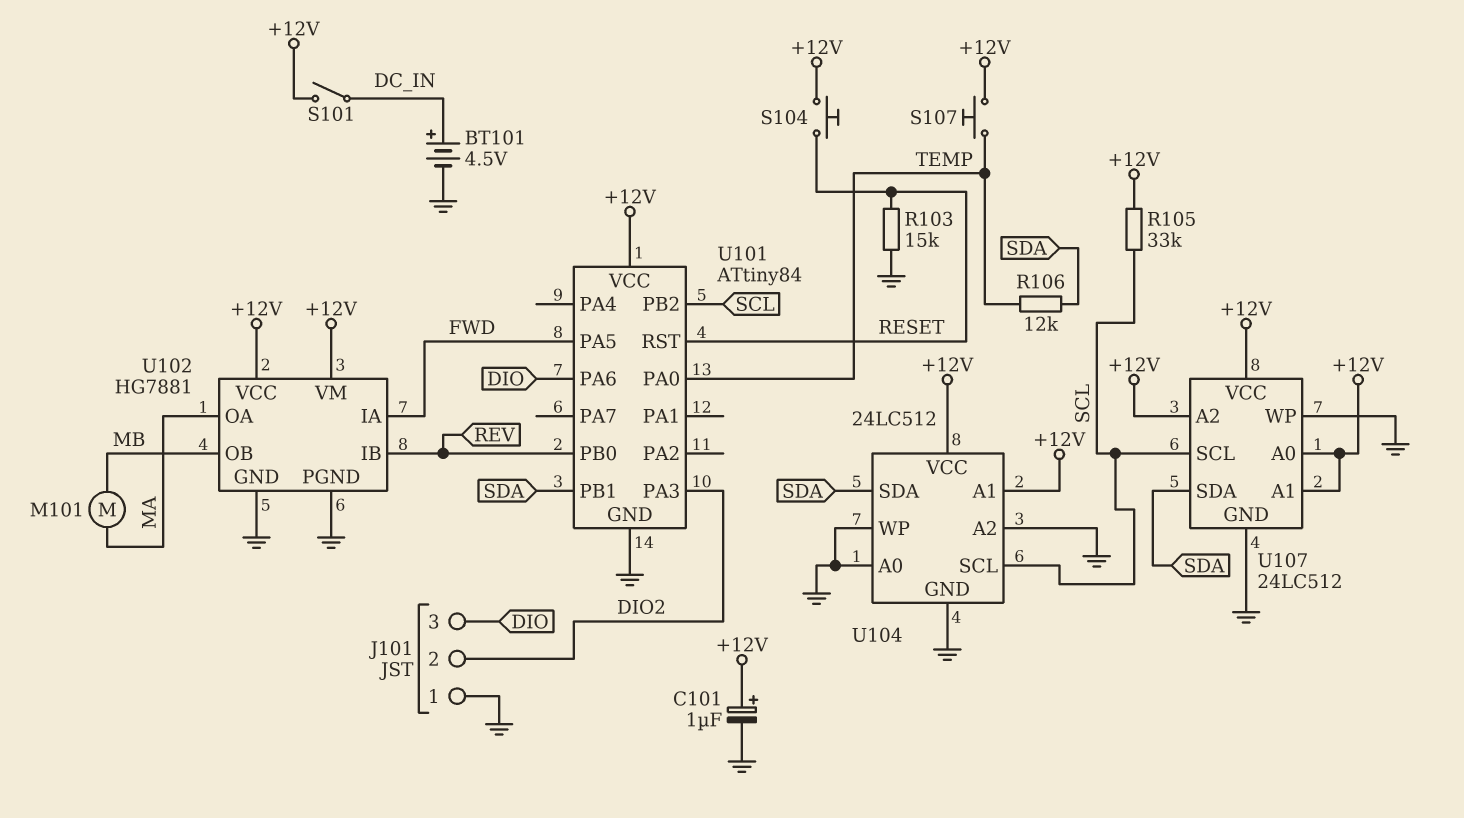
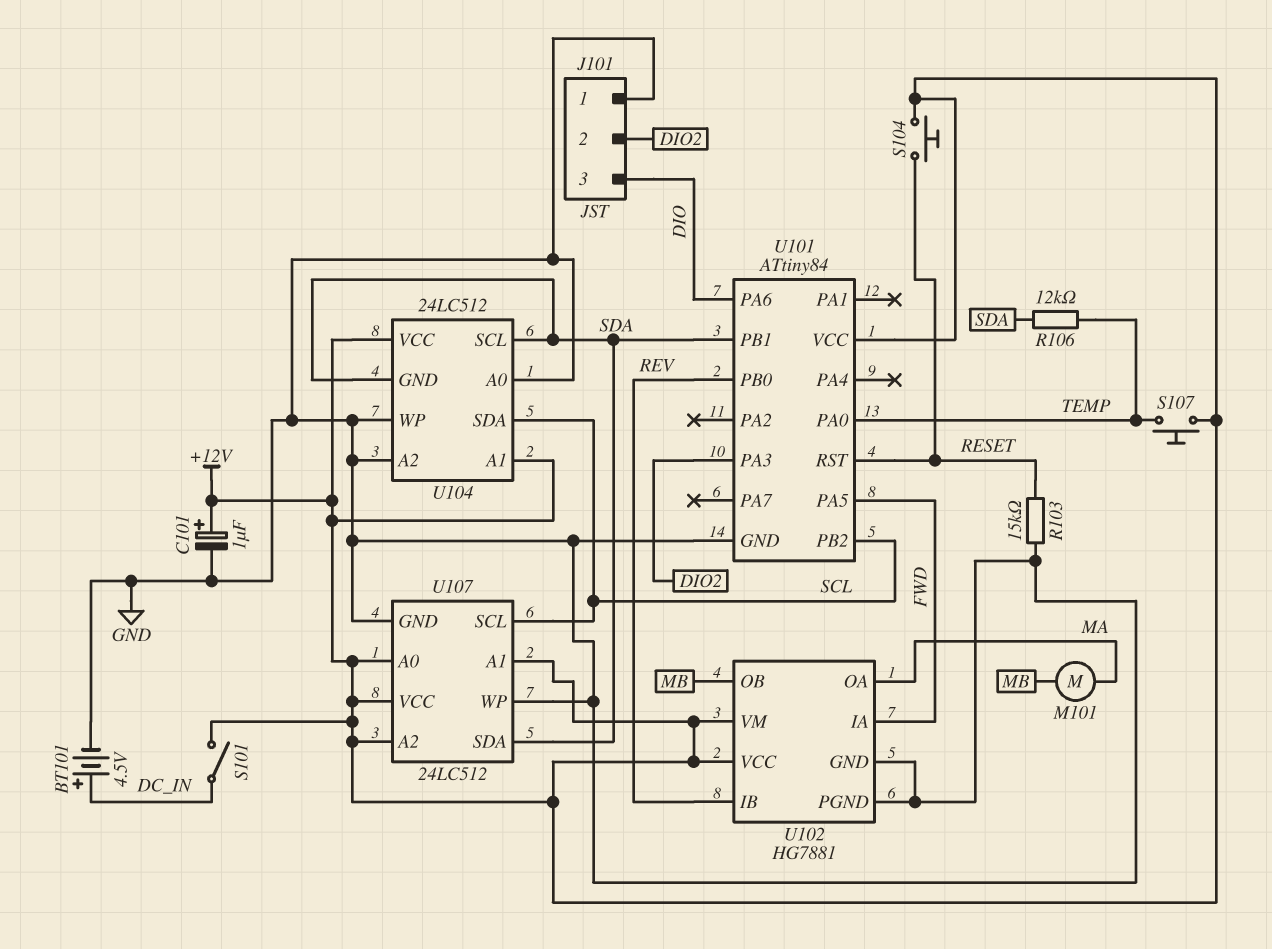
R105: 33k (+12V, SCL) -> none
U104 pin GND: GND -> SDA
U104 pin SCL: SCL -> SDA
U104 pin SDA: SDA -> SCL

